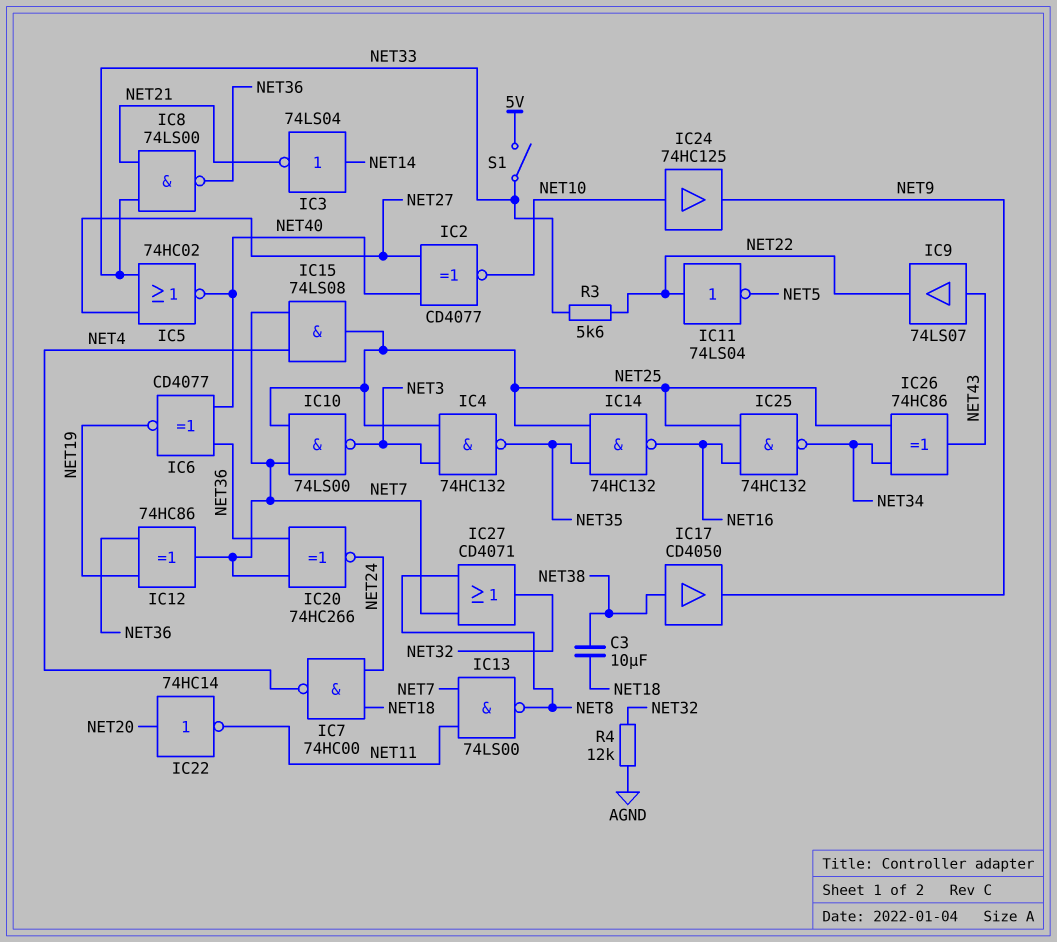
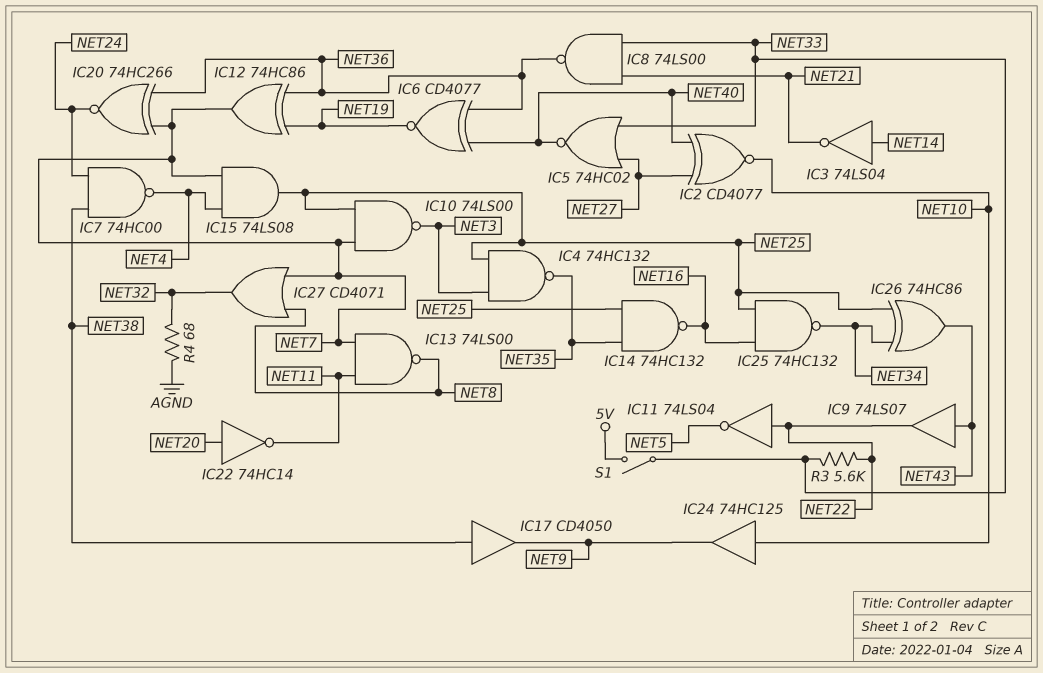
C3: 10uF (NET18, NET38) -> none
IC7: NAND 74HC00 (in NET18, in NET24, out NET4) -> NAND 74HC00 (in NET24, in NET38, out NET4)
R4: 12k (AGND, NET32) -> 68 (AGND, NET32)

